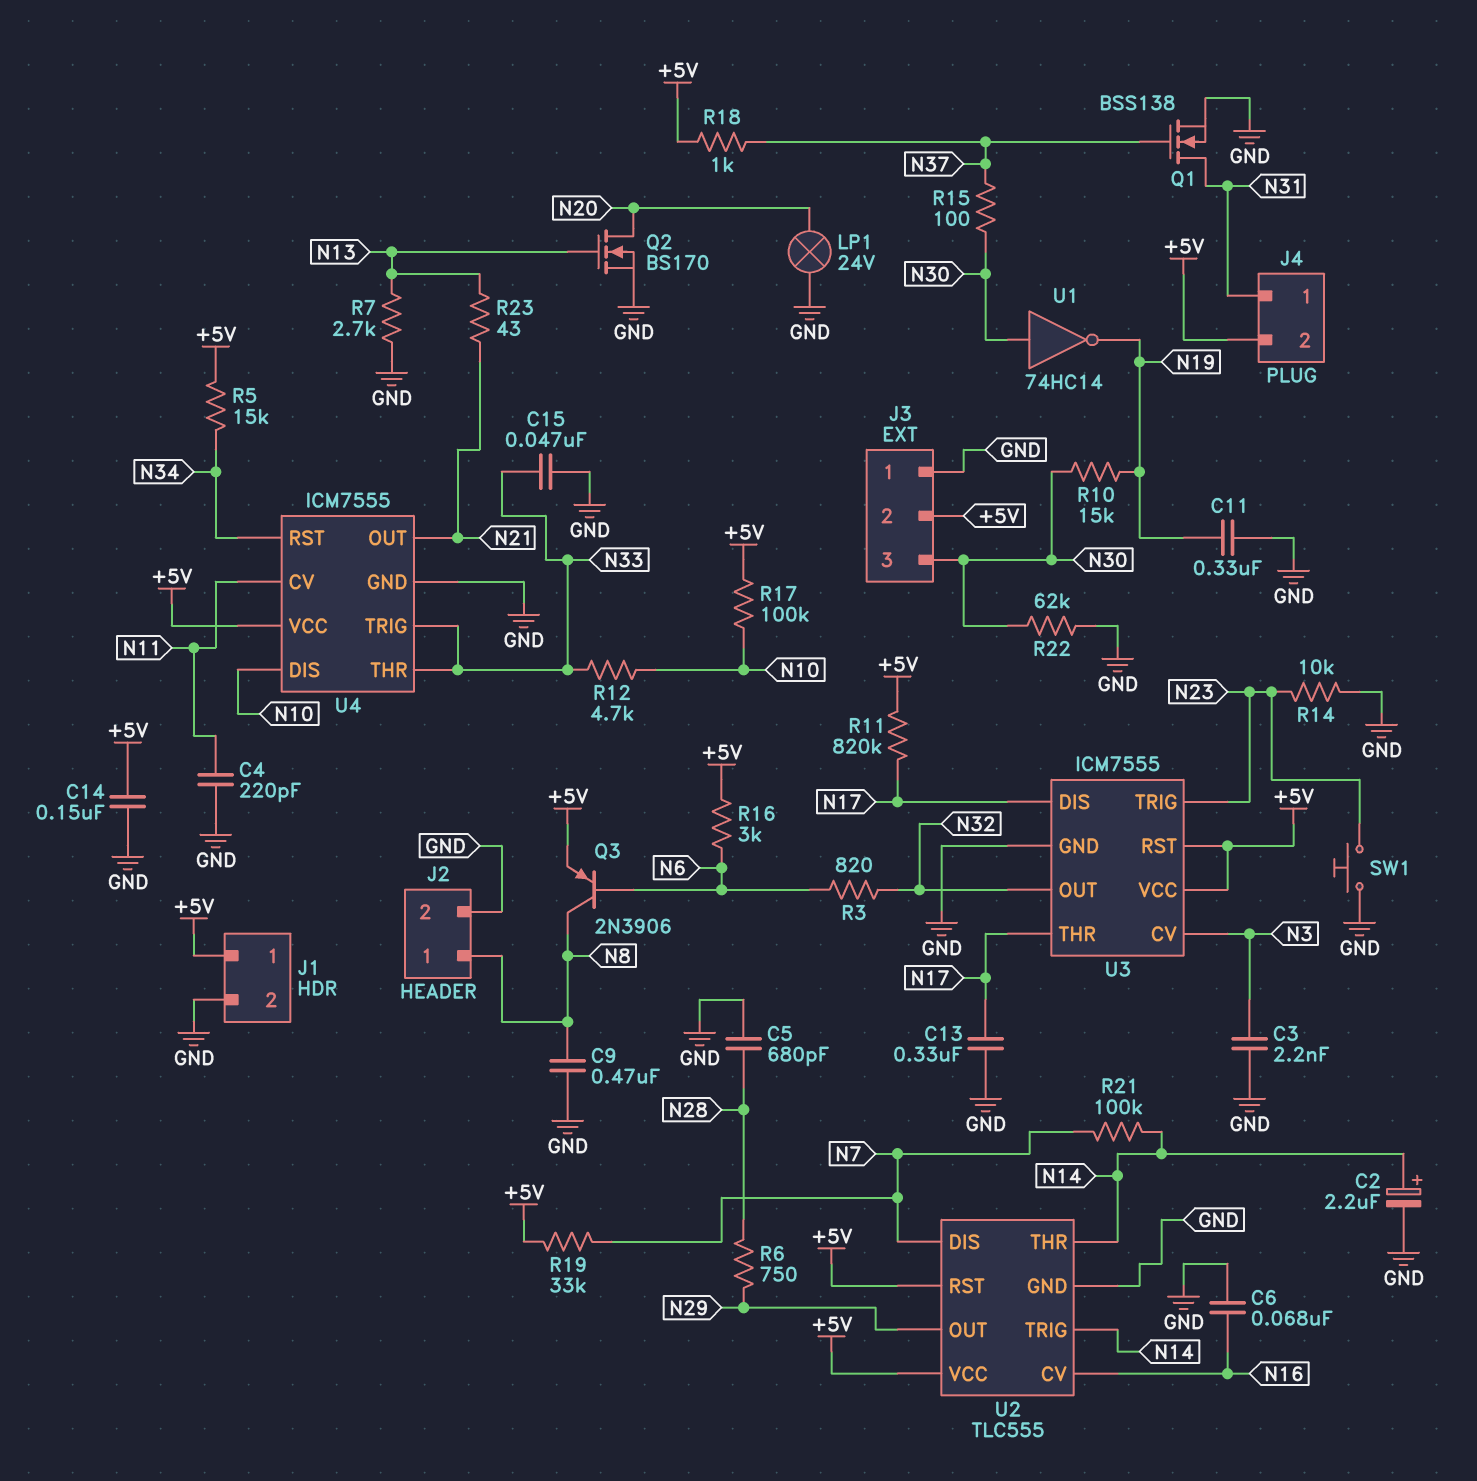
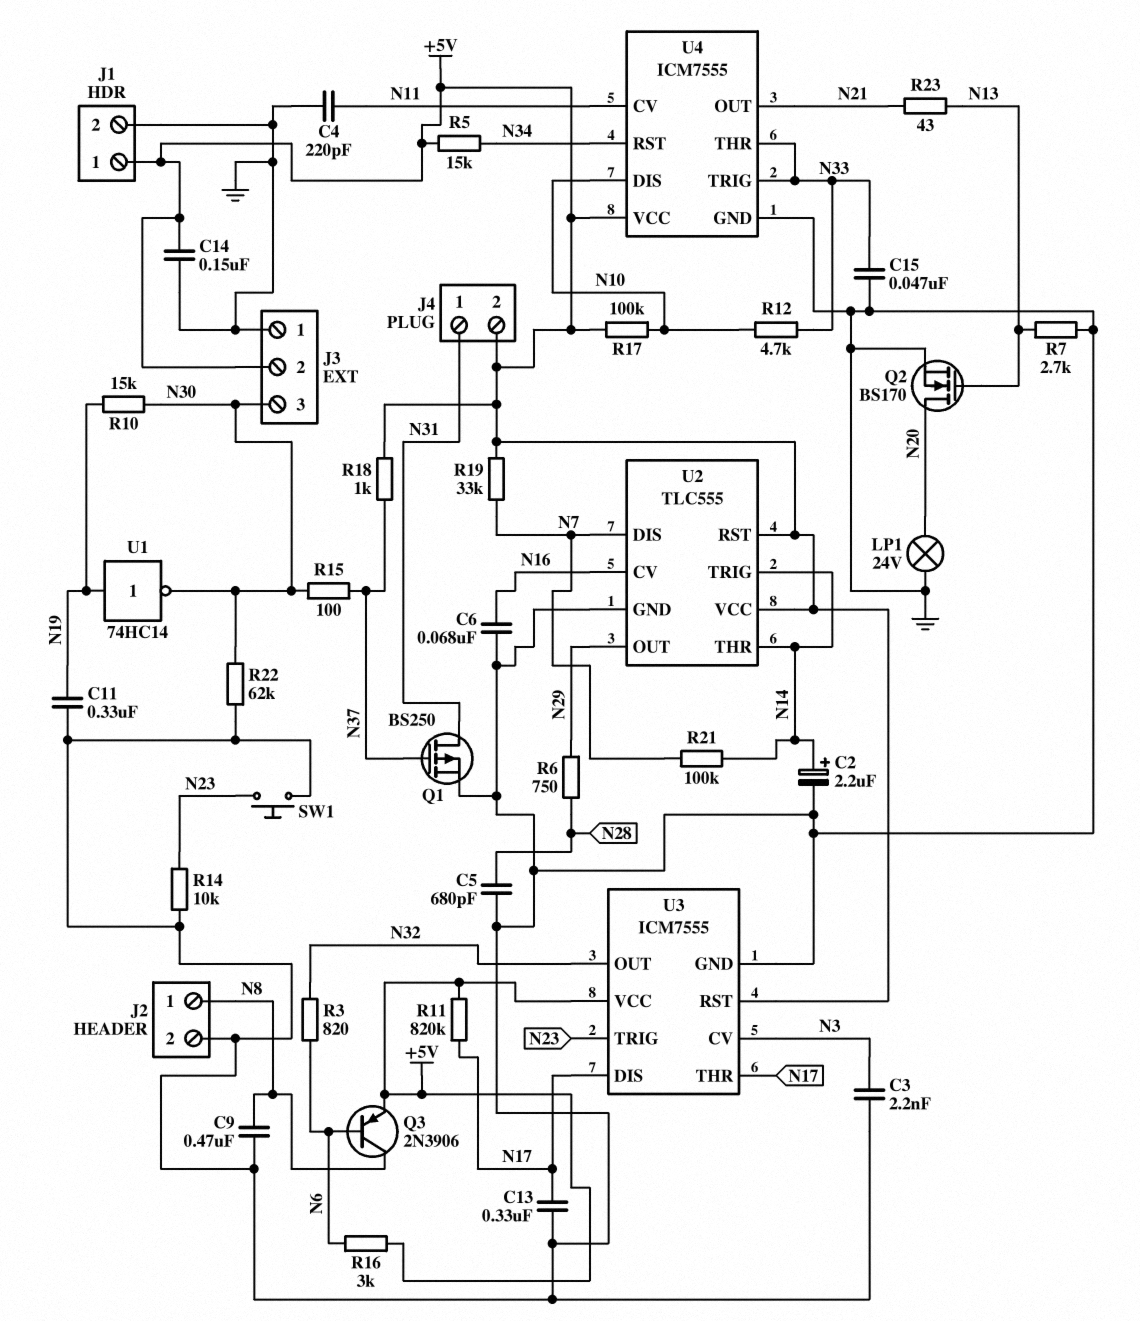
Q1: NMOS BSS138 (G N37, D N31, S GND) -> PMOS BS250 (G N37, D N31, S GND)
U1: NOT 74HC14 (in N30, out N19) -> NOT 74HC14 (in N19, out N30)

